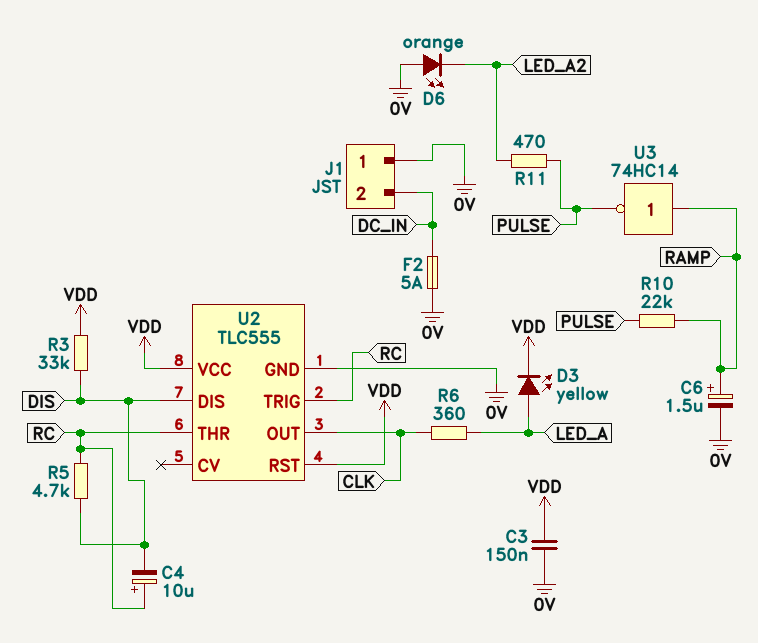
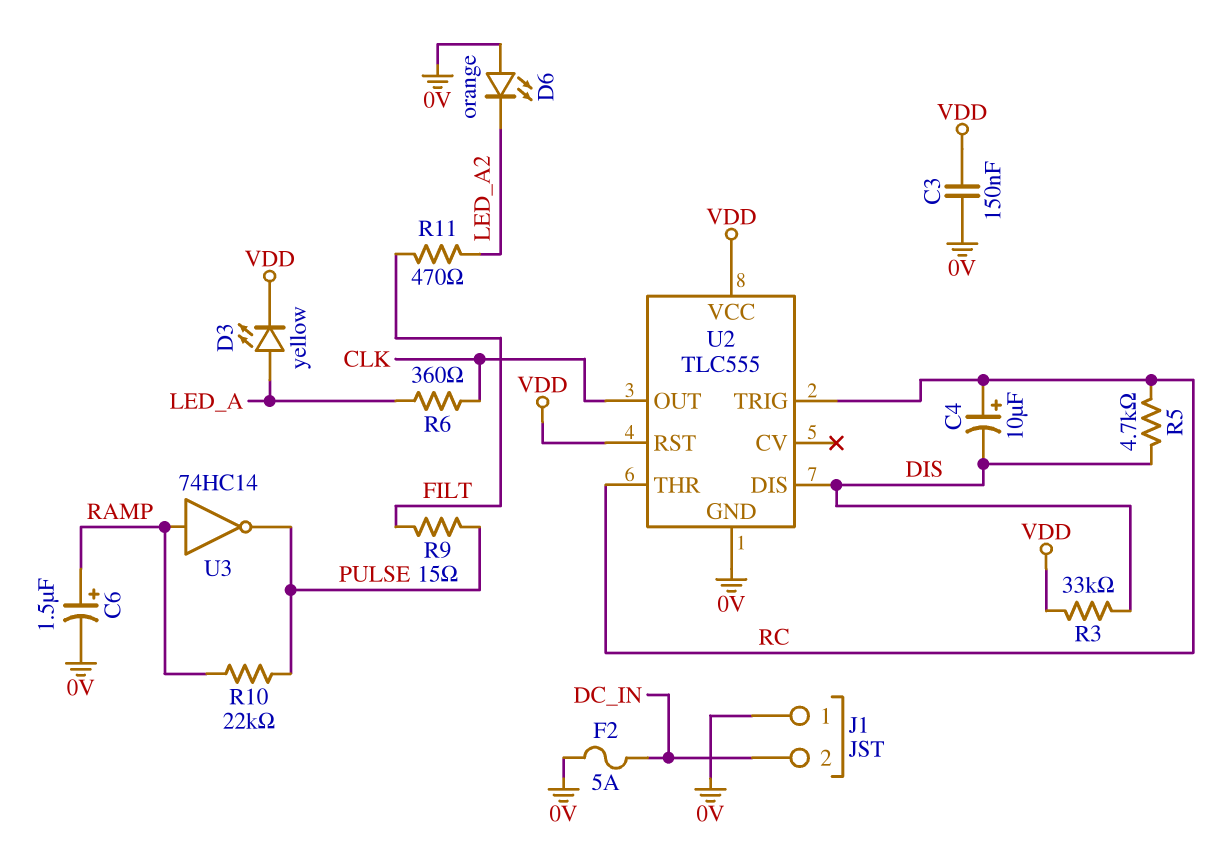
R9: none -> 15 (FILT, PULSE)
R11: 470 (LED_A2, PULSE) -> 470 (FILT, LED_A2)

